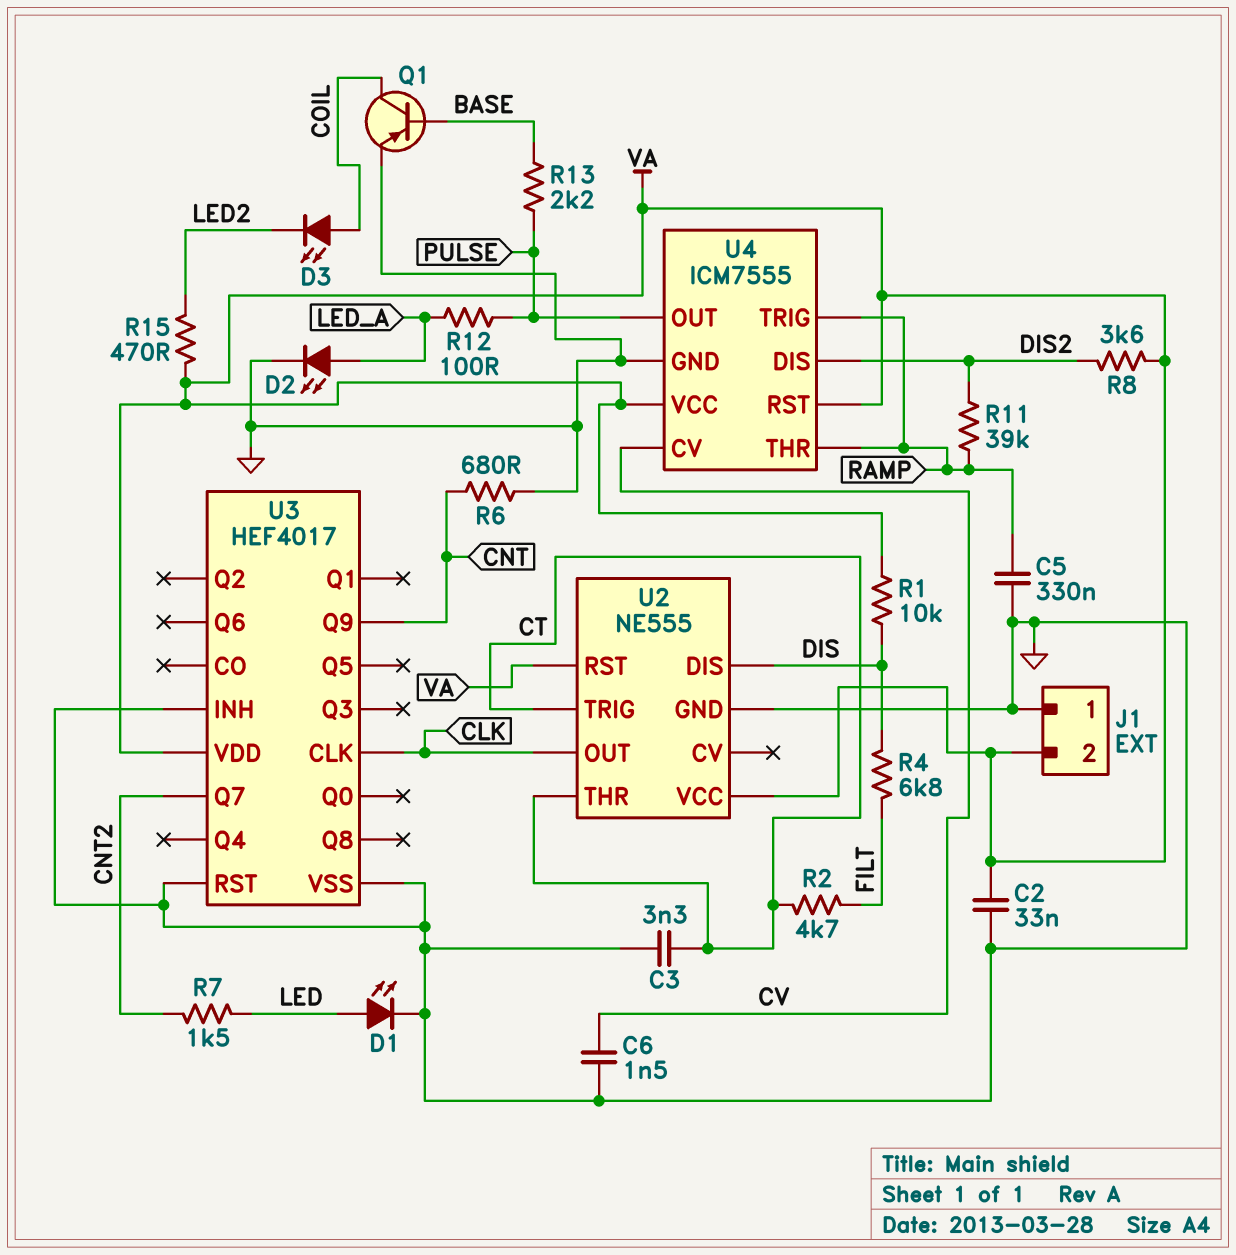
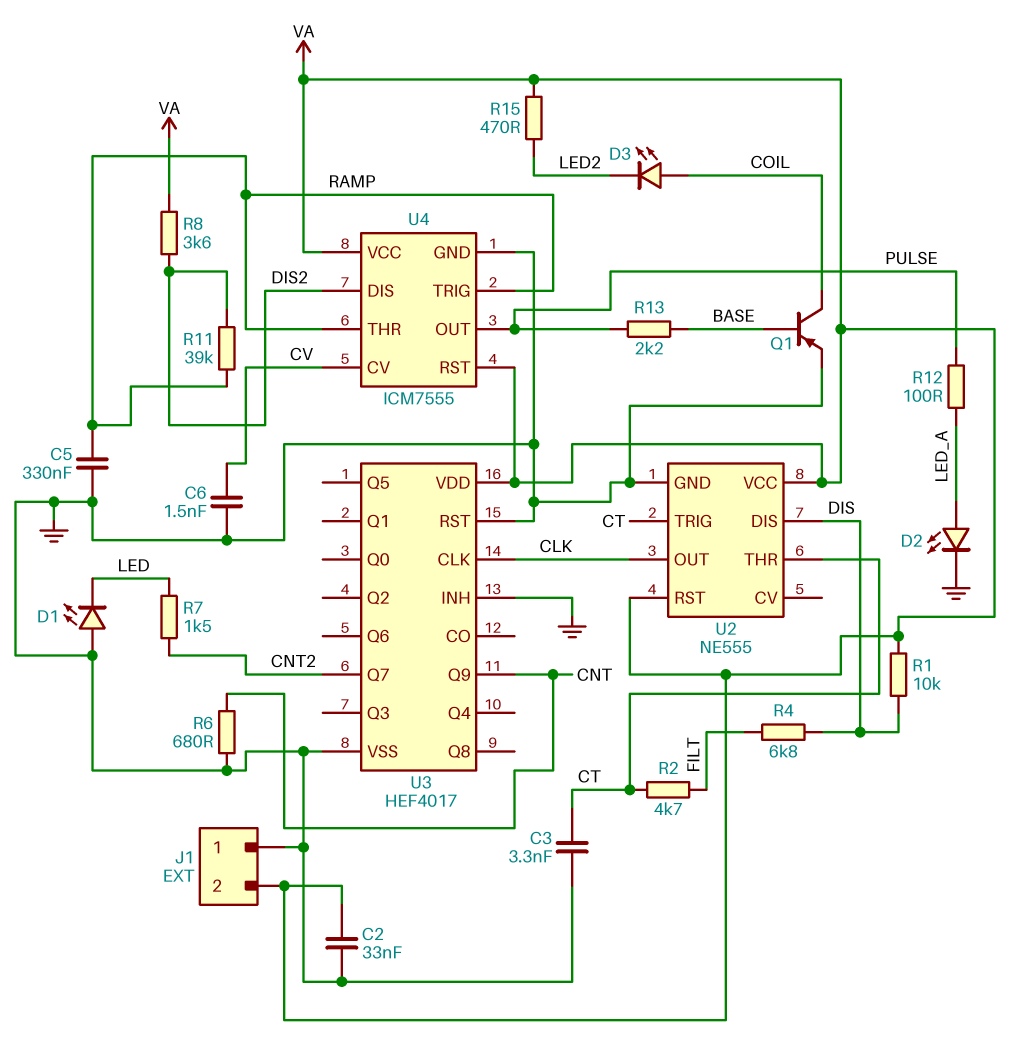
D1: LED (A LED, K GND) -> LED (A GND, K LED)

